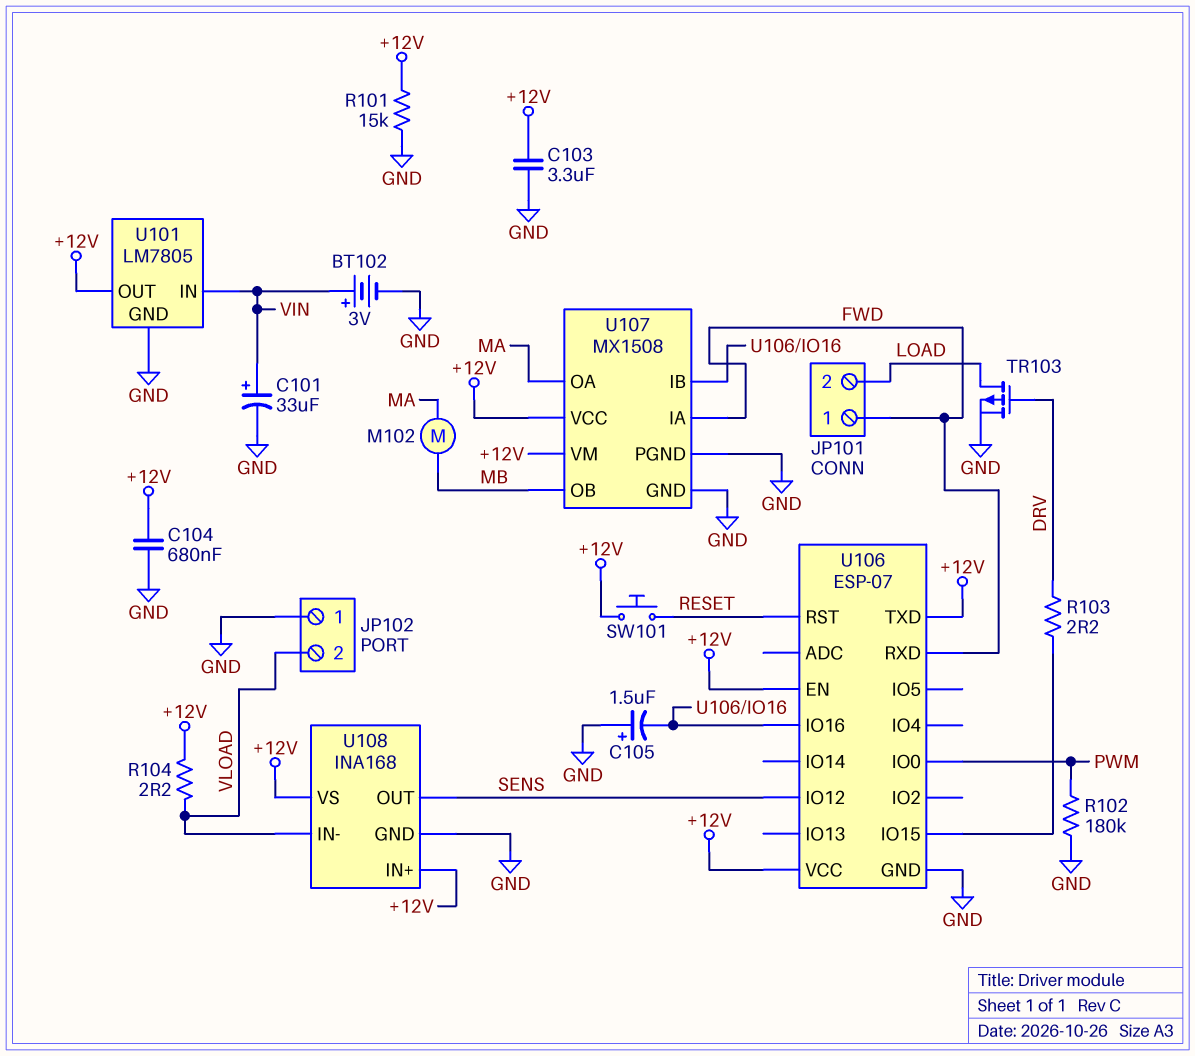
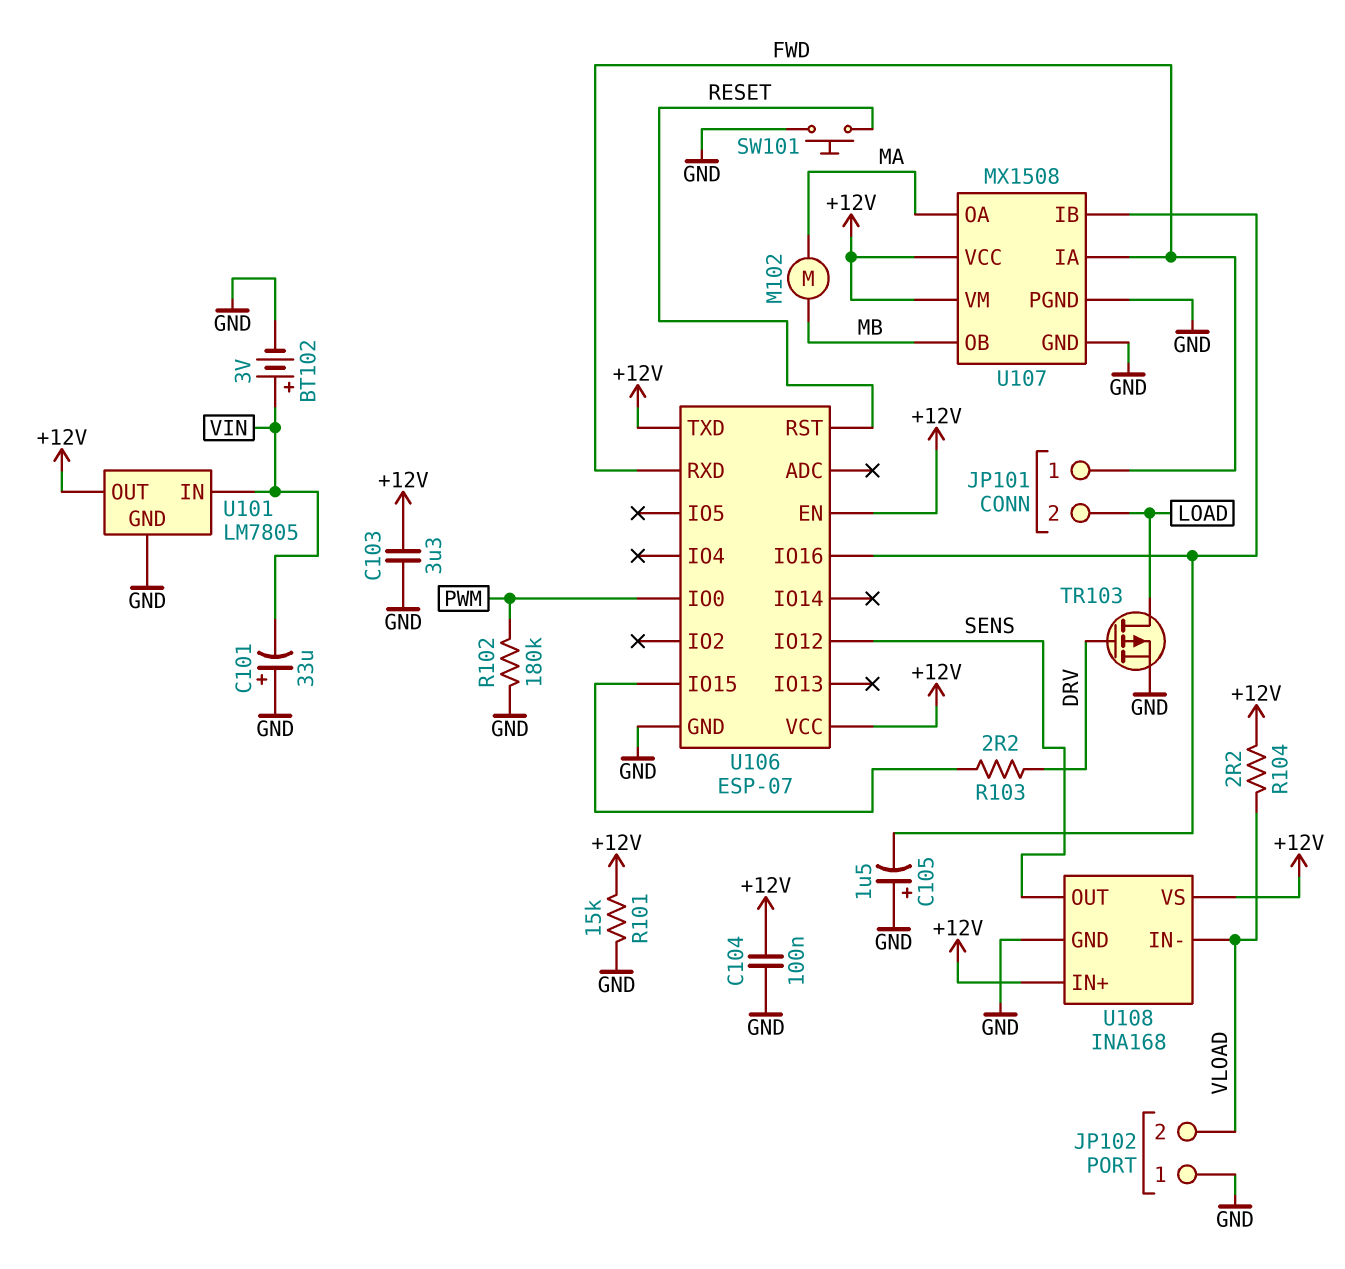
C101: 33uF (plus VIN, minus GND) -> 33uF (plus GND, minus VIN)
C104: 680nF (+12V, GND) -> 100nF (+12V, GND)
SW101: button (+12V, RESET) -> button (GND, RESET)

